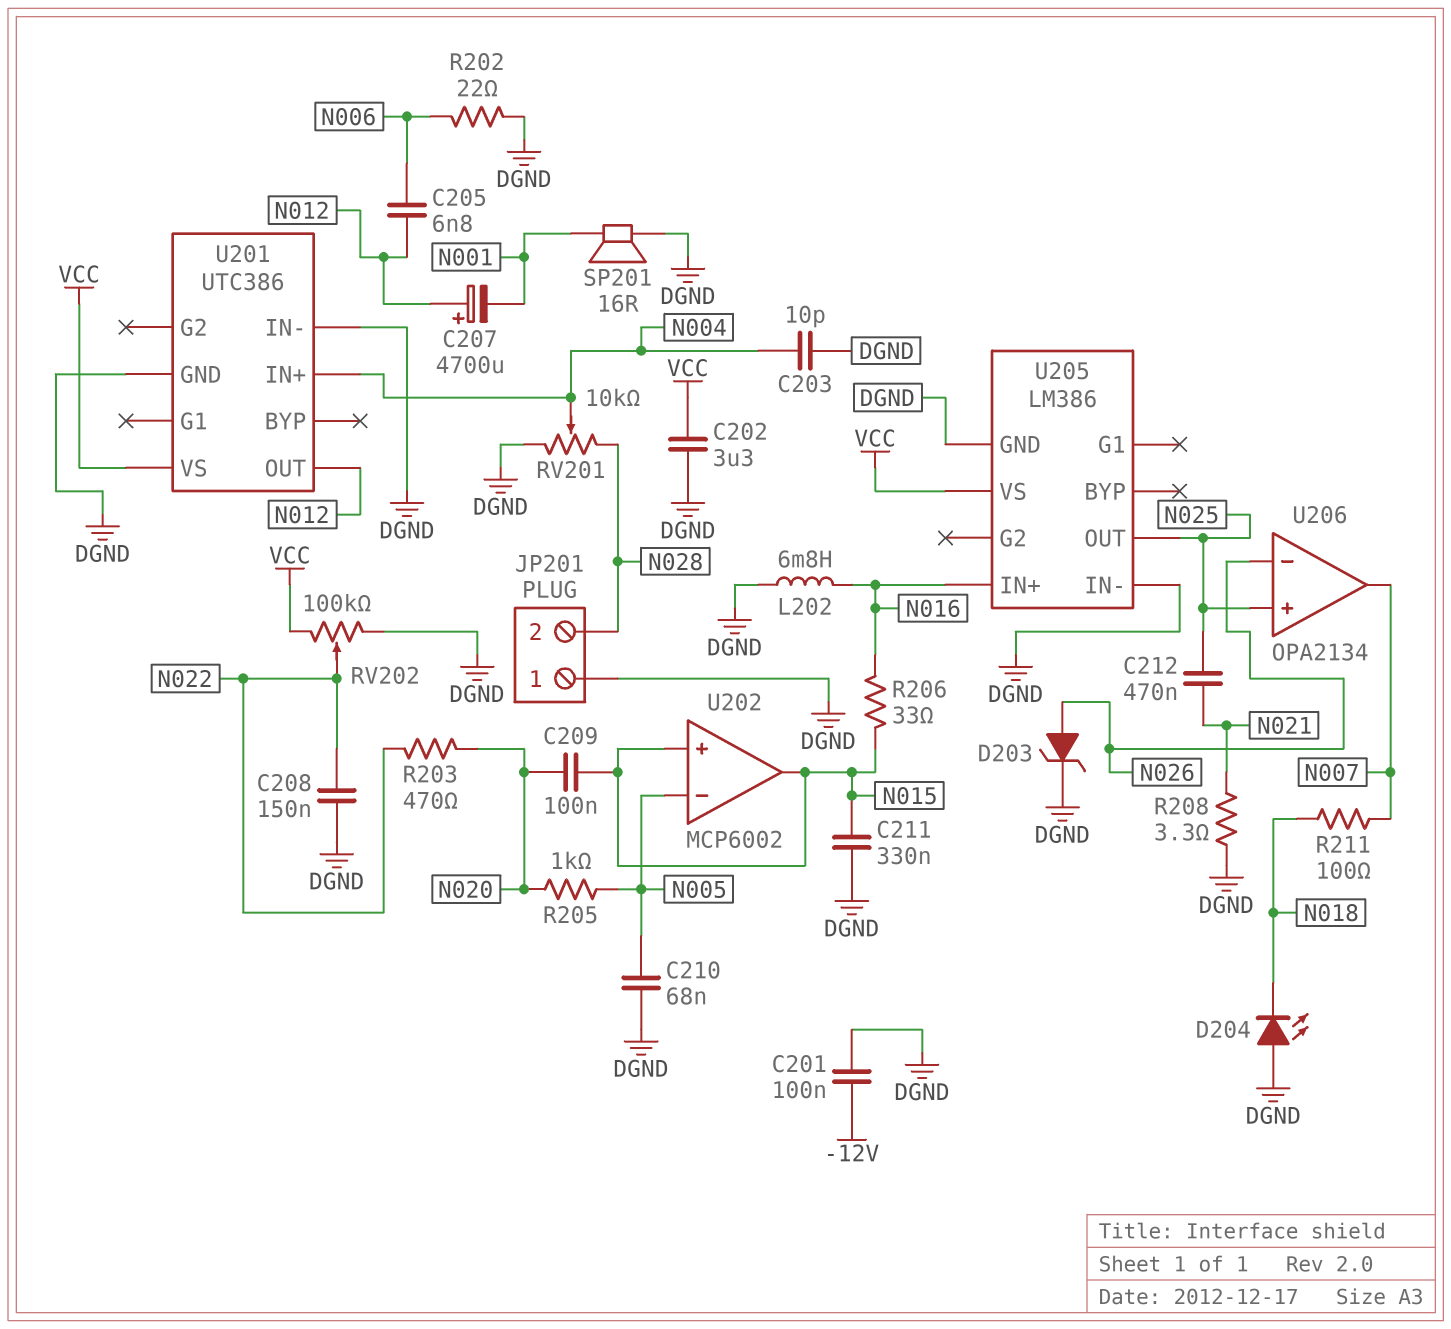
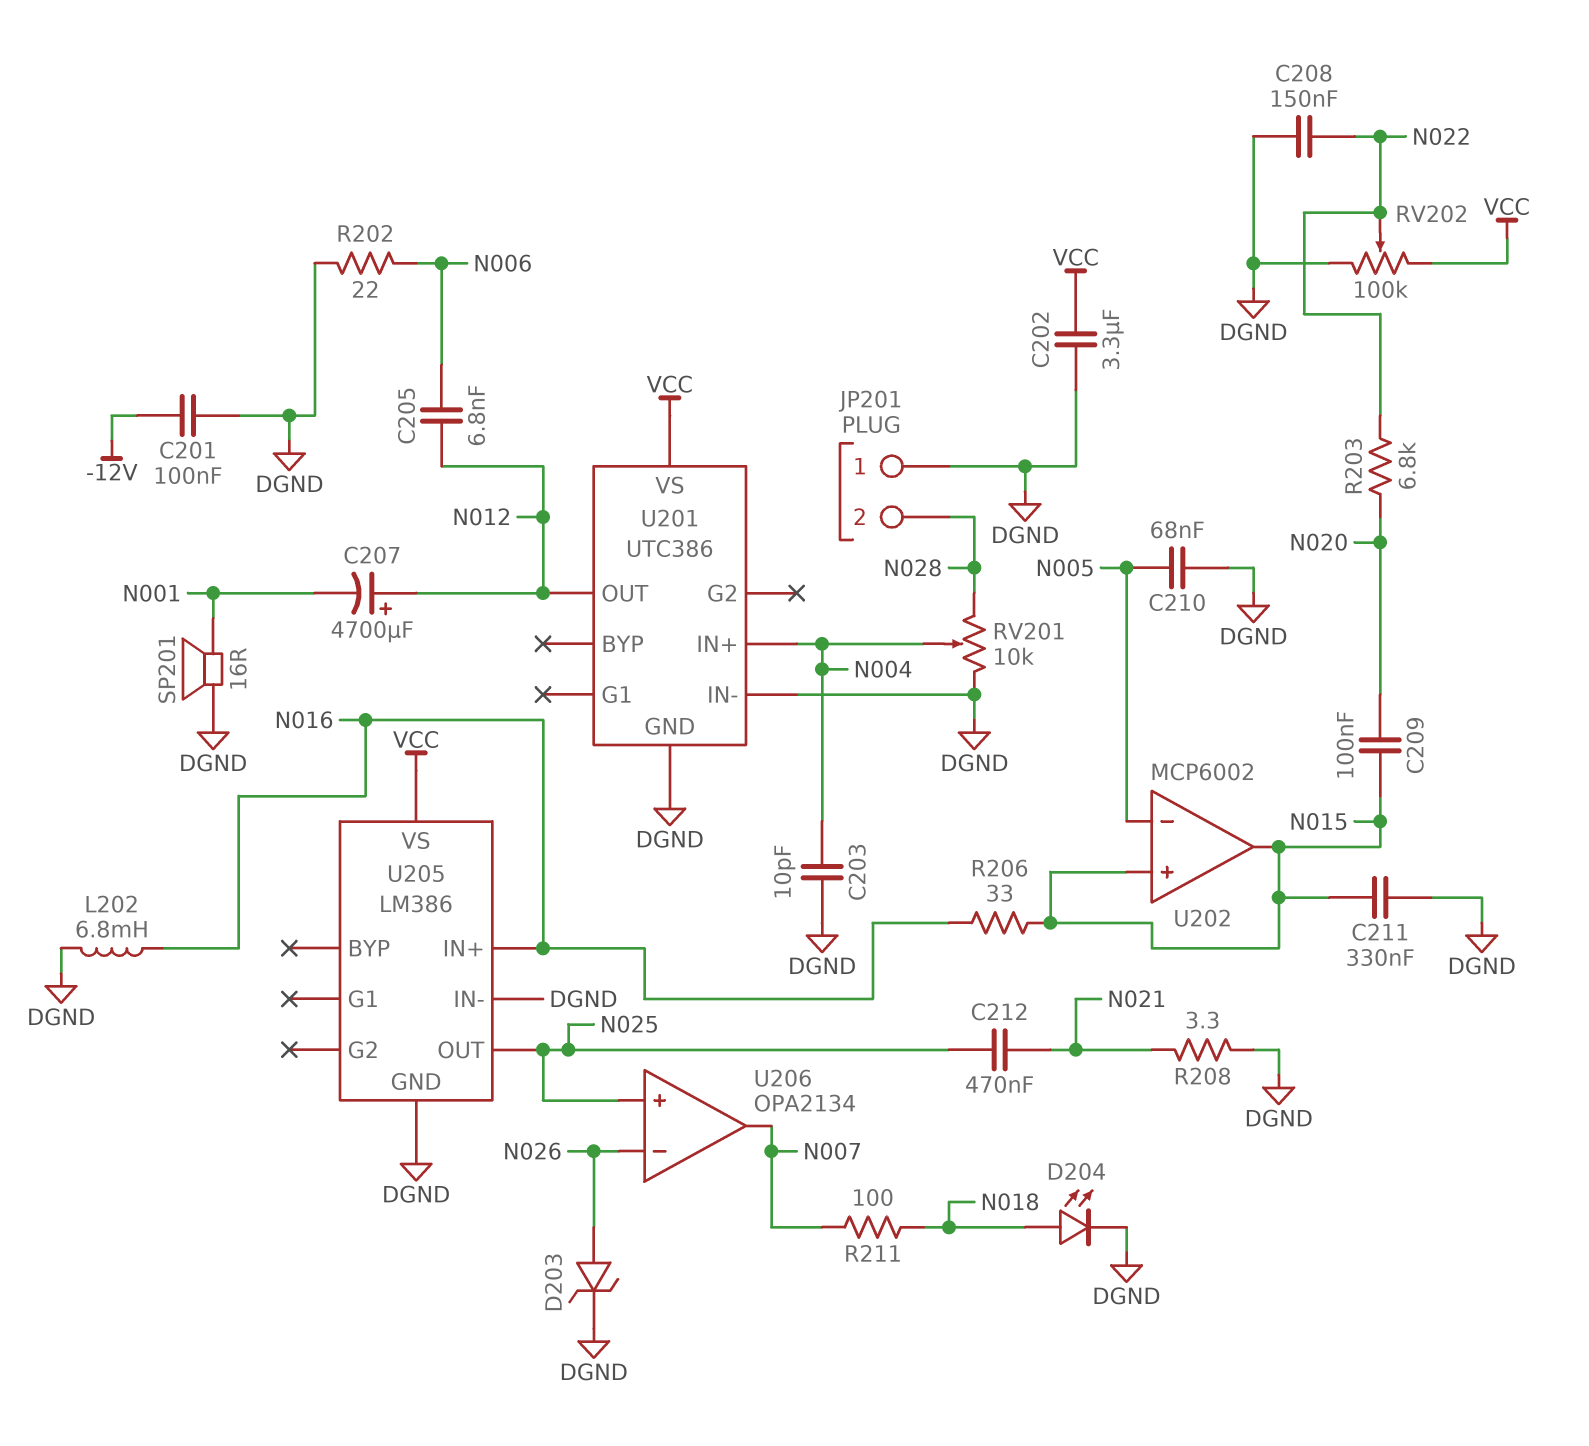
D204: LED (A DGND, K N018) -> LED (A N018, K DGND)
R203: 470 (N020, N022) -> 6.8k (N020, N022)
R205: 1k (N005, N020) -> none

